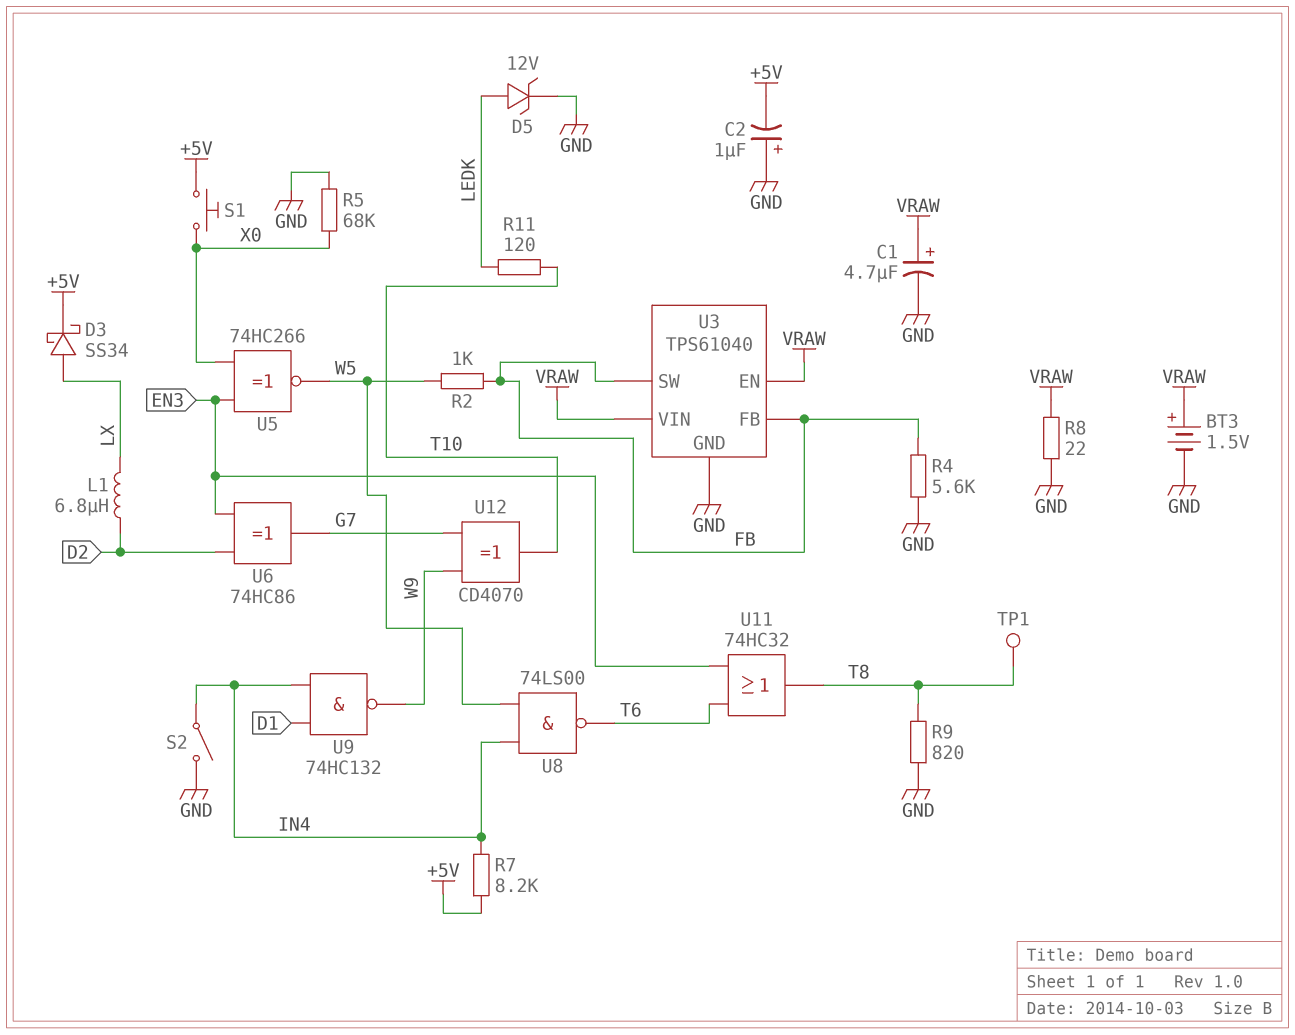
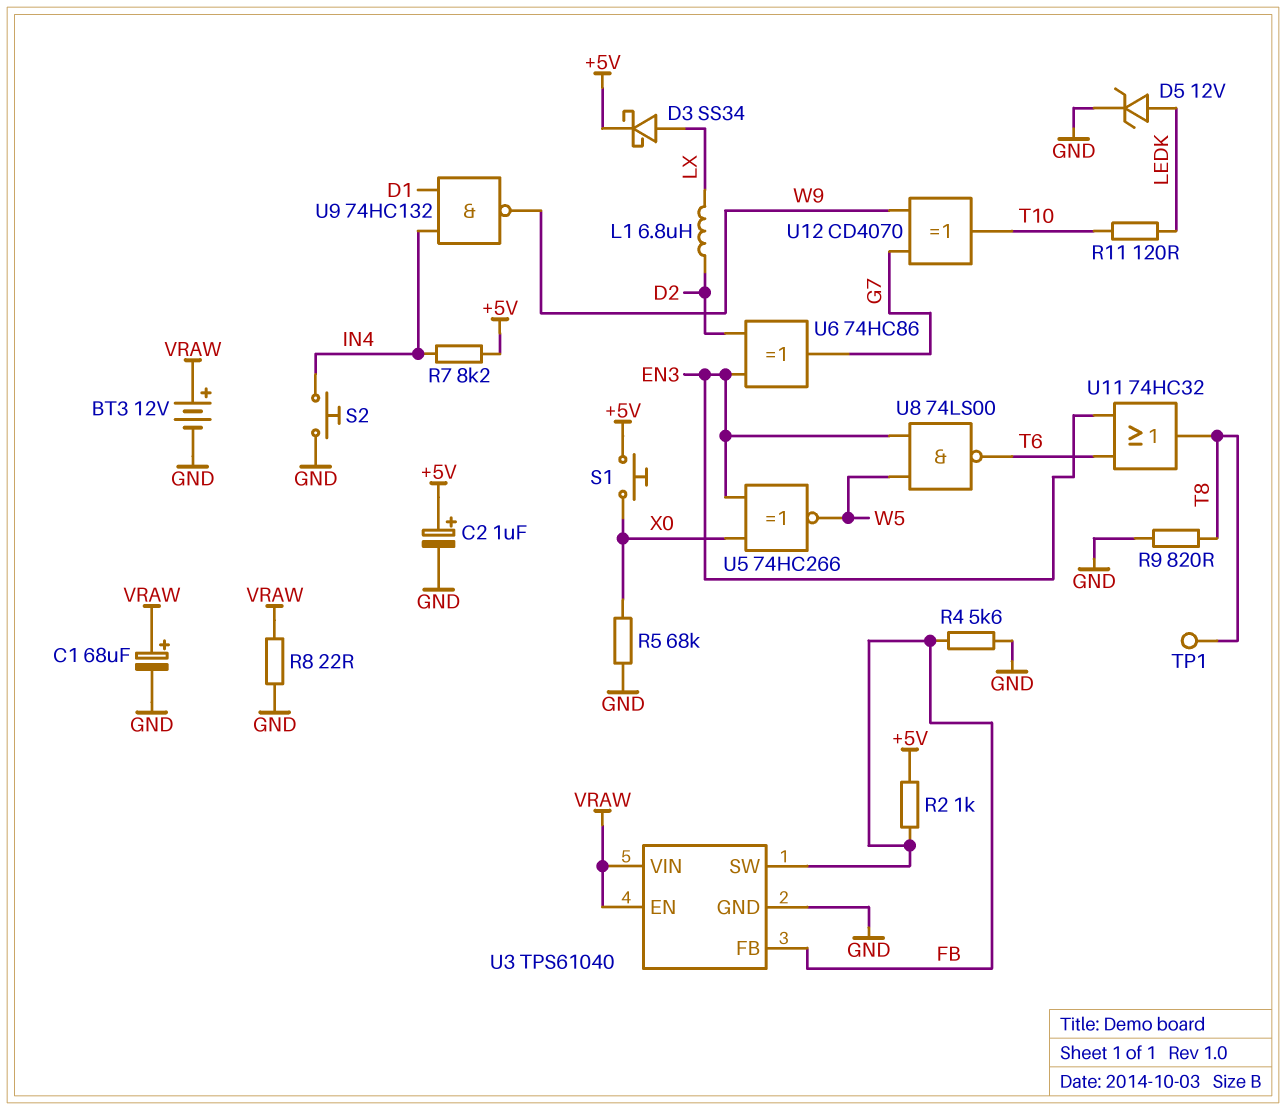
BT3: 1.5V (plus VRAW, minus GND) -> 12V (plus VRAW, minus GND)
C1: 4.7uF (plus VRAW, minus GND) -> 68uF (plus VRAW, minus GND)
C2: 1uF (plus GND, minus +5V) -> 1uF (plus +5V, minus GND)
R2: 1k (FB, W5) -> 1k (+5V, FB)
S2: switch (GND, IN4) -> button (GND, IN4)
U8: NAND 74LS00 (in IN4, in W5, out T6) -> NAND 74LS00 (in EN3, in W5, out T6)

